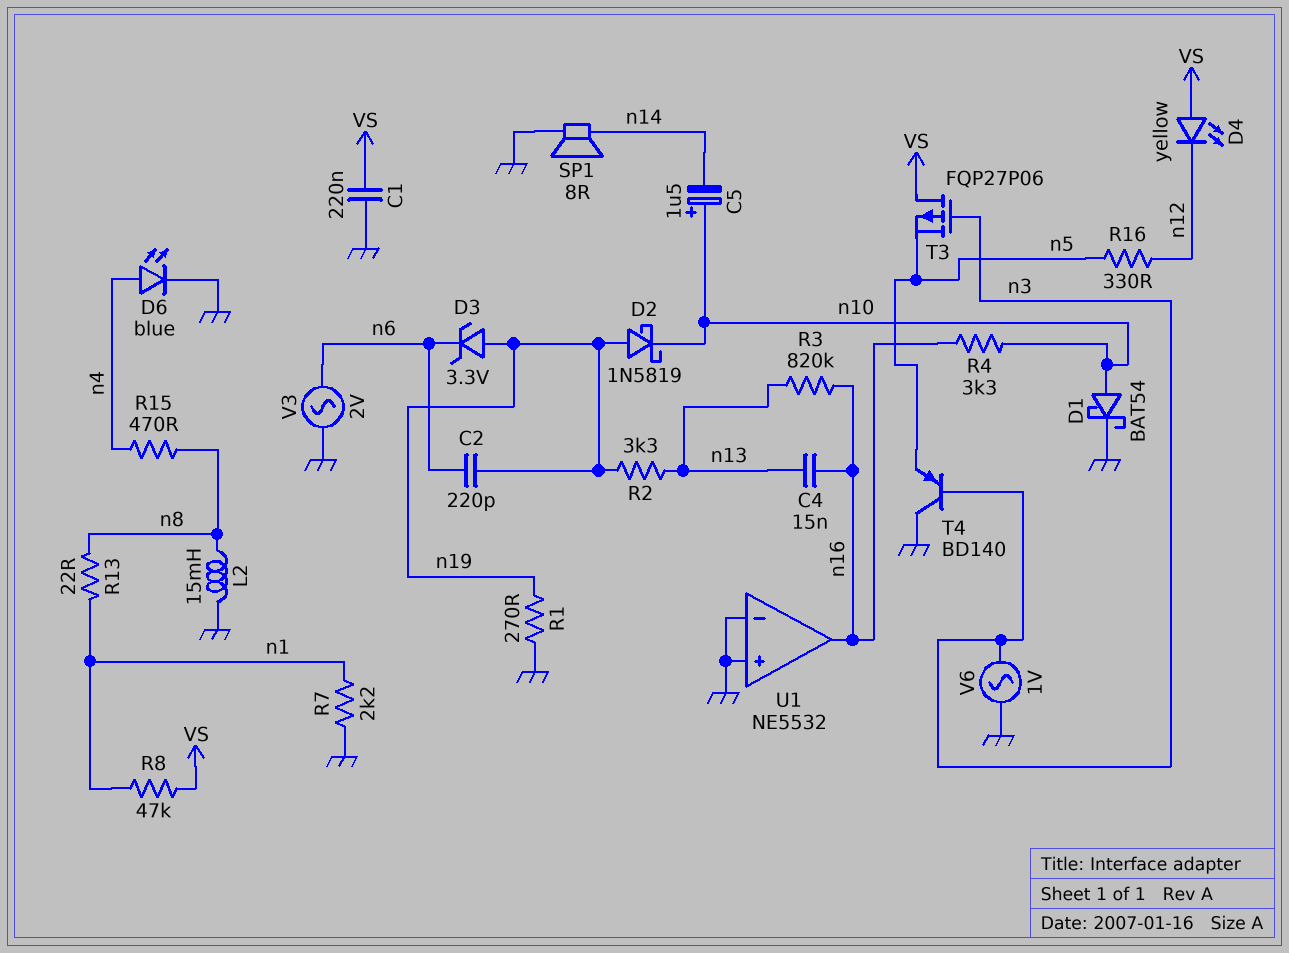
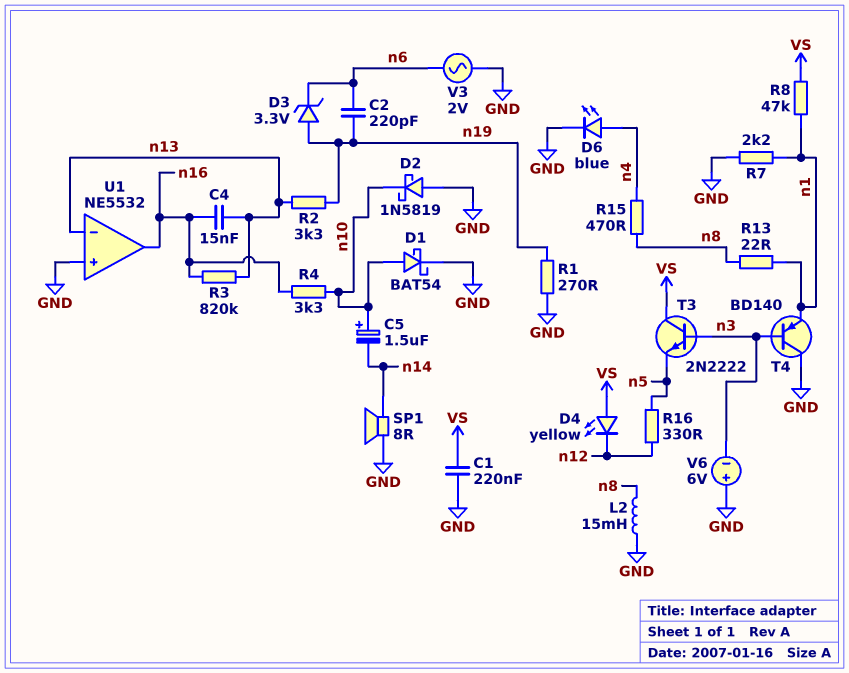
D2: schottky 1N5819 (A n19, K n10) -> schottky 1N5819 (A GND, K n10)
T3: PMOS FQP27P06 (G n3, D VS, S n5) -> NPN 2N2222 (B n3, C VS, E n5)
T4: PNP BD140 (B n3, C GND, E n5) -> PNP BD140 (B n3, C GND, E n1)
U1 pin in-: GND -> n13
V6: AC 1V (GND, n3) -> 6V (plus GND, minus n3)

